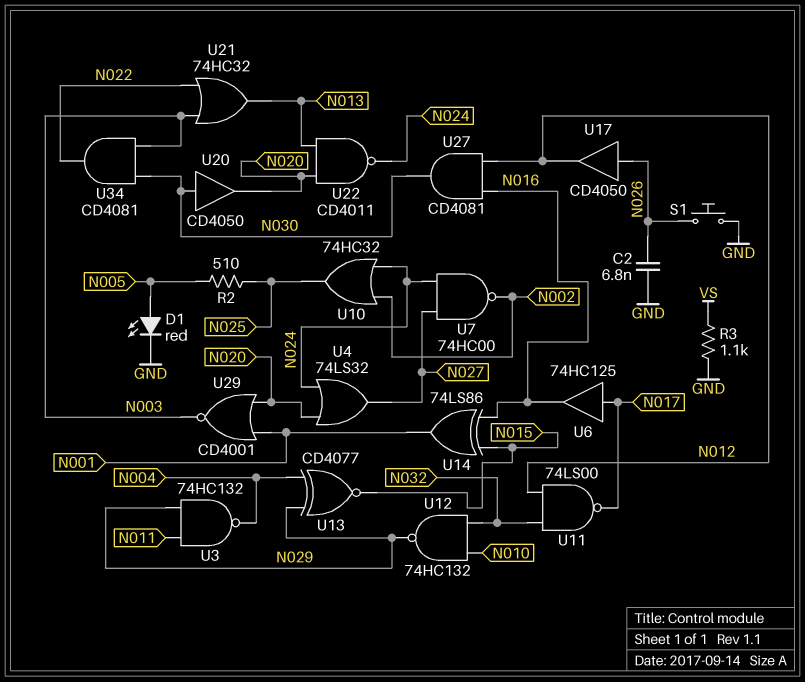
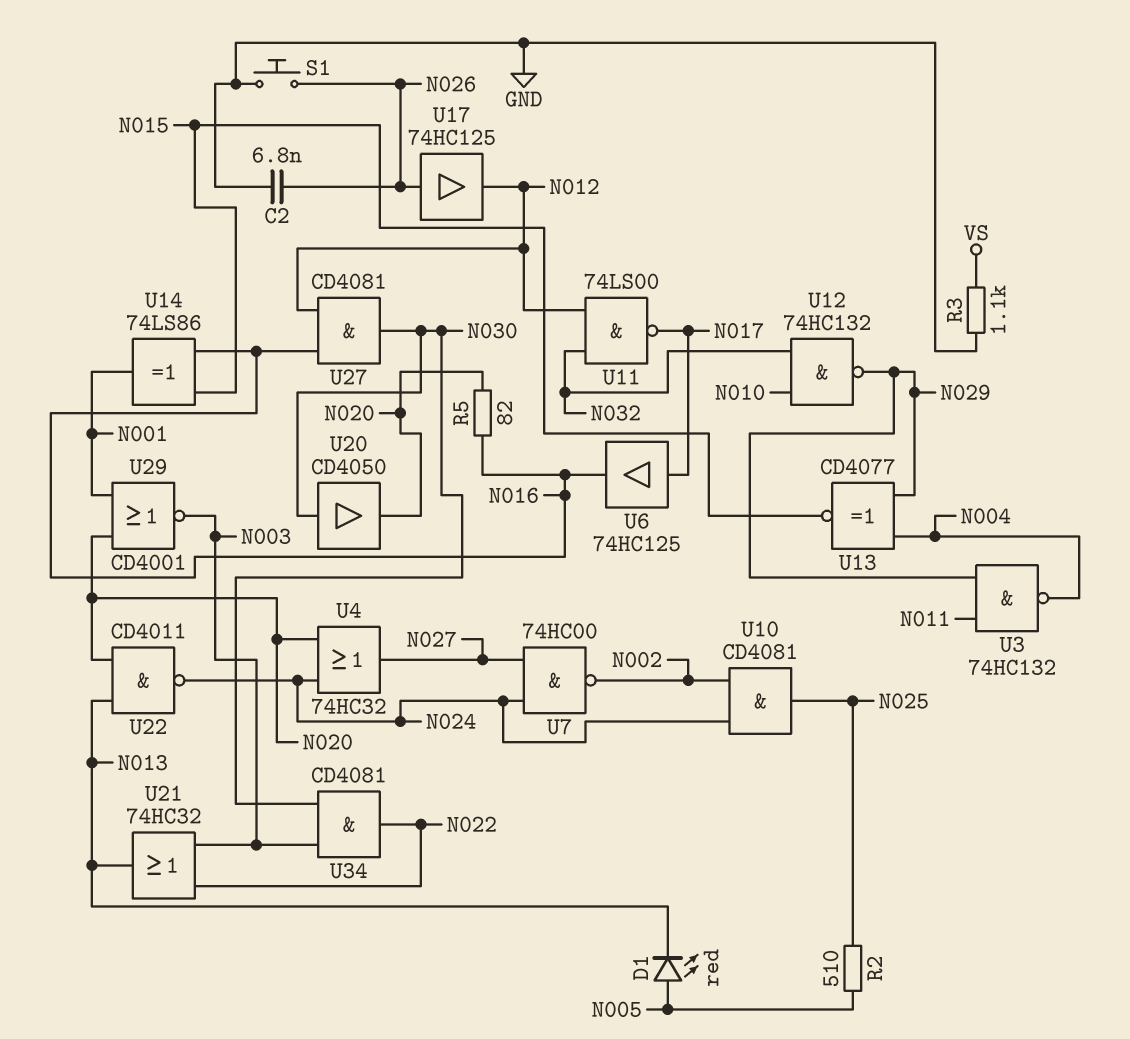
D1: LED red (A N005, K GND) -> LED red (A N005, K N013)
R5: none -> 82 (N016, N020)
U4: OR 74LS32 (in N020, in N024, out N027) -> OR 74HC32 (in N020, in N024, out N027)
U10: OR 74HC32 (in N002, in N024, out N025) -> AND CD4081 (in N002, in N024, out N025)
U17: buffer CD4050 (in N026, out N012) -> buffer 74HC125 (in N026, out N012)

